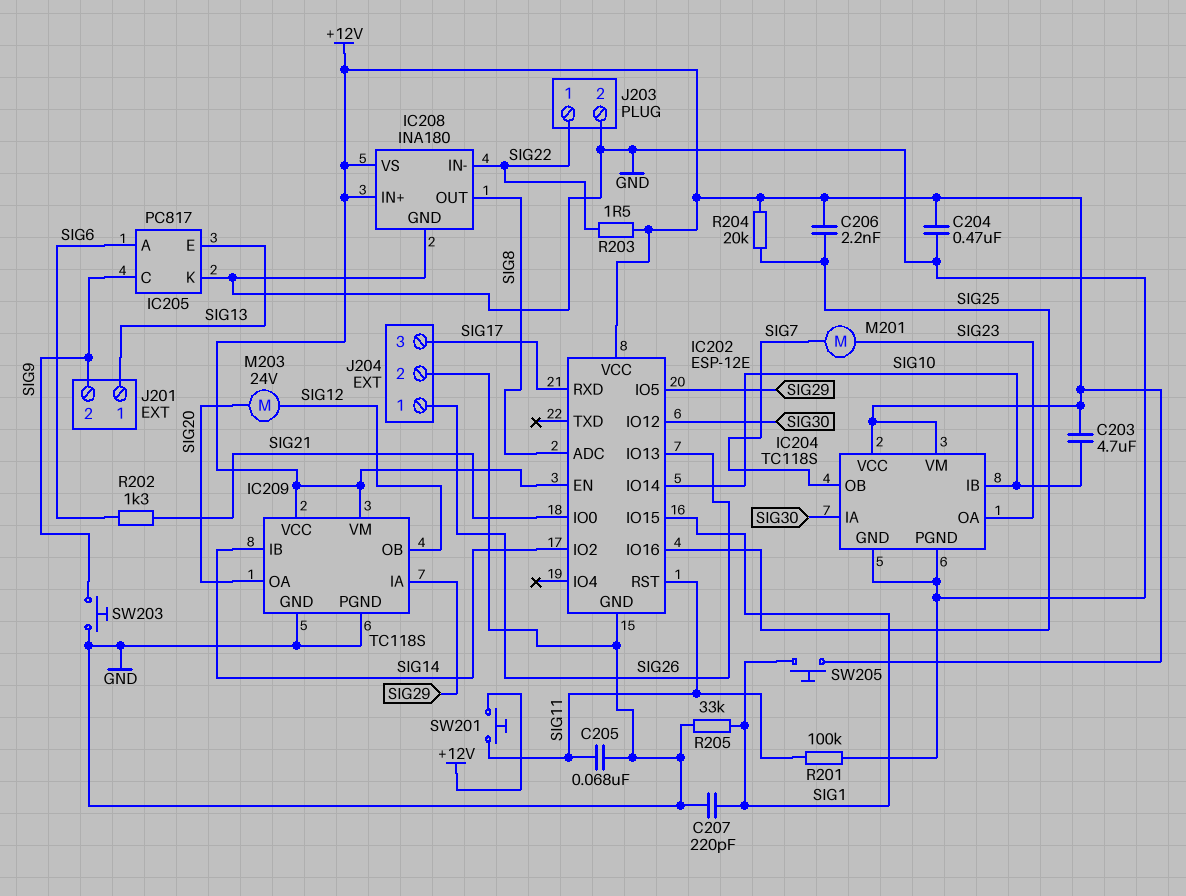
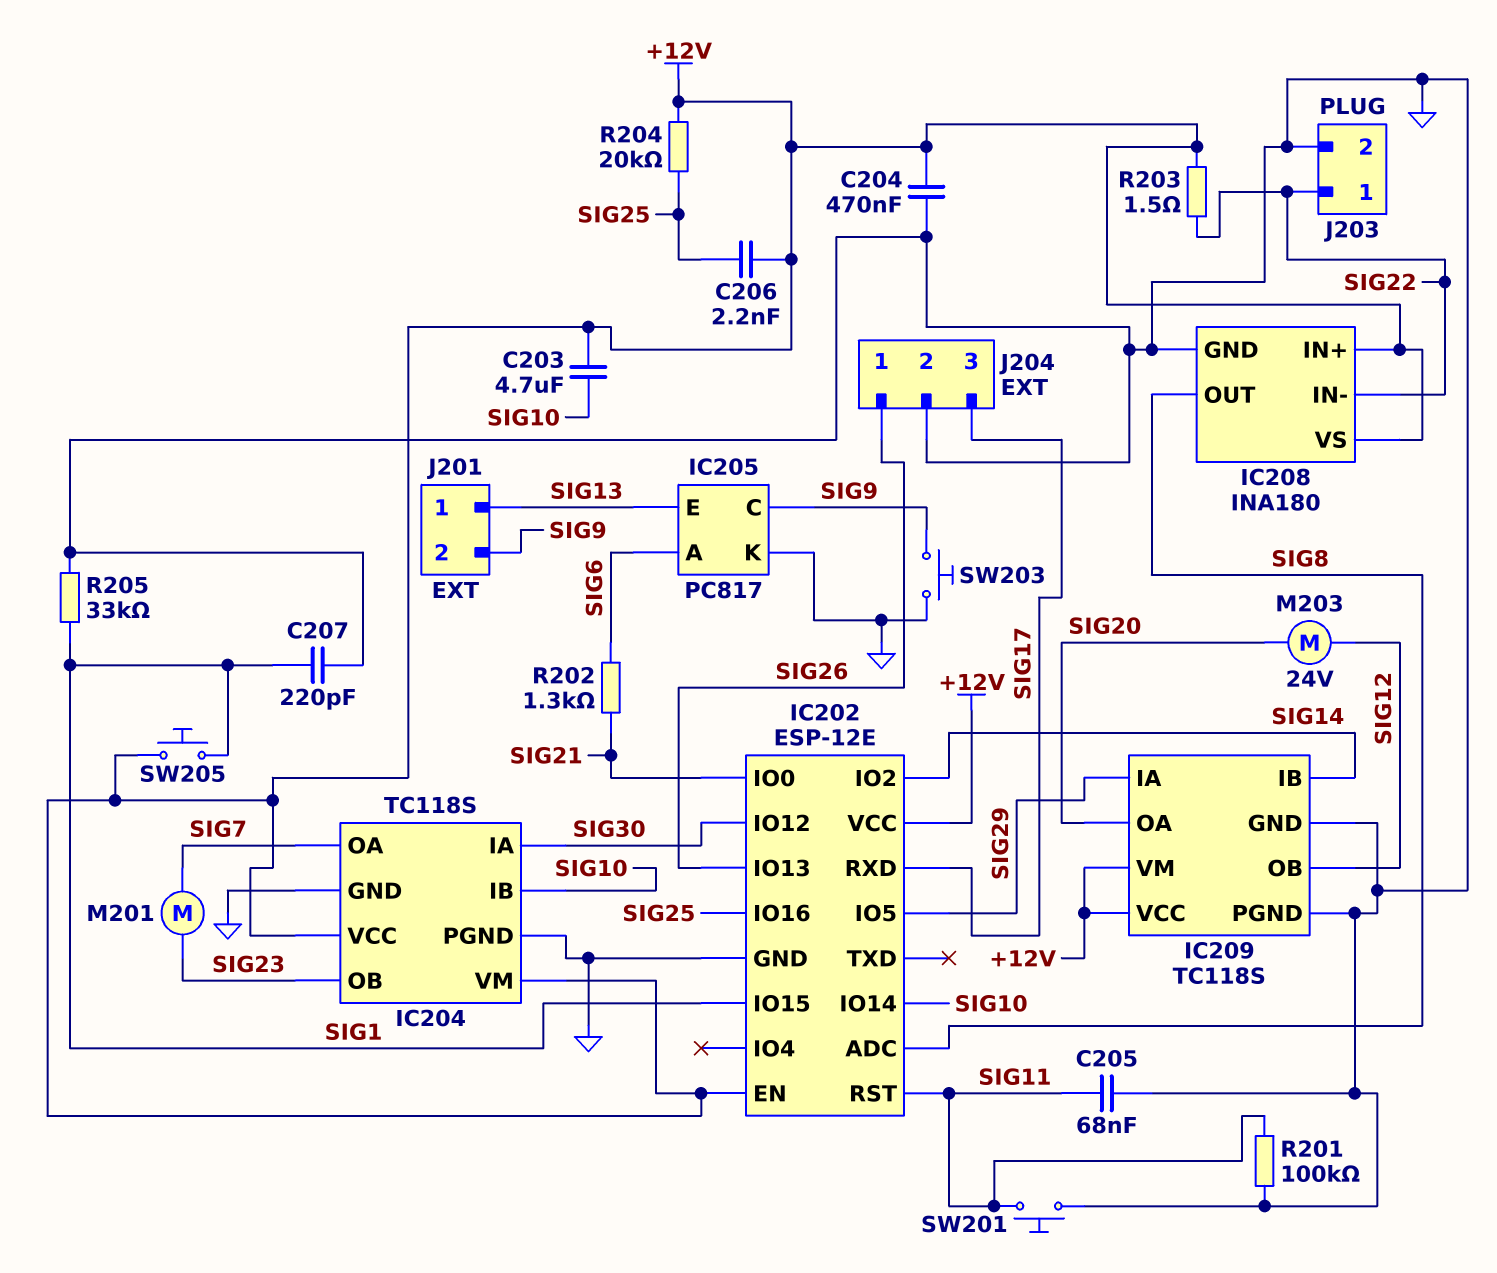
IC204 pin OA: SIG23 -> SIG7
IC204 pin OB: SIG7 -> SIG23
SW201: button (+12V, SIG11) -> button (GND, SIG11)

